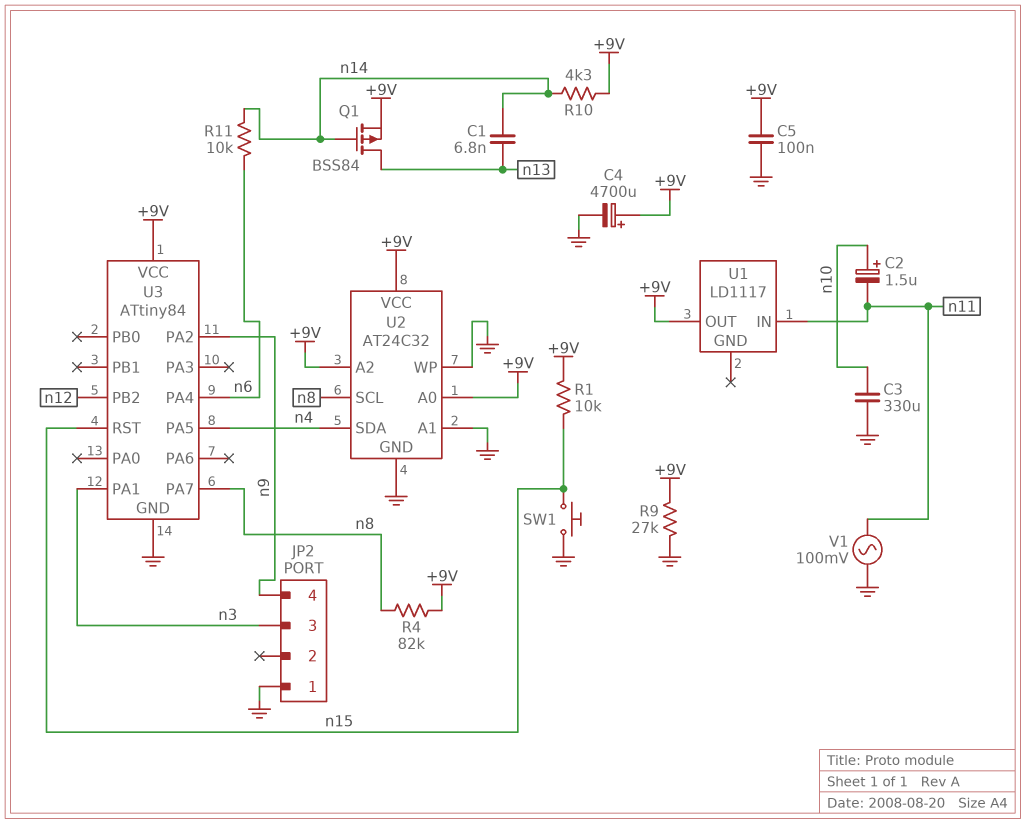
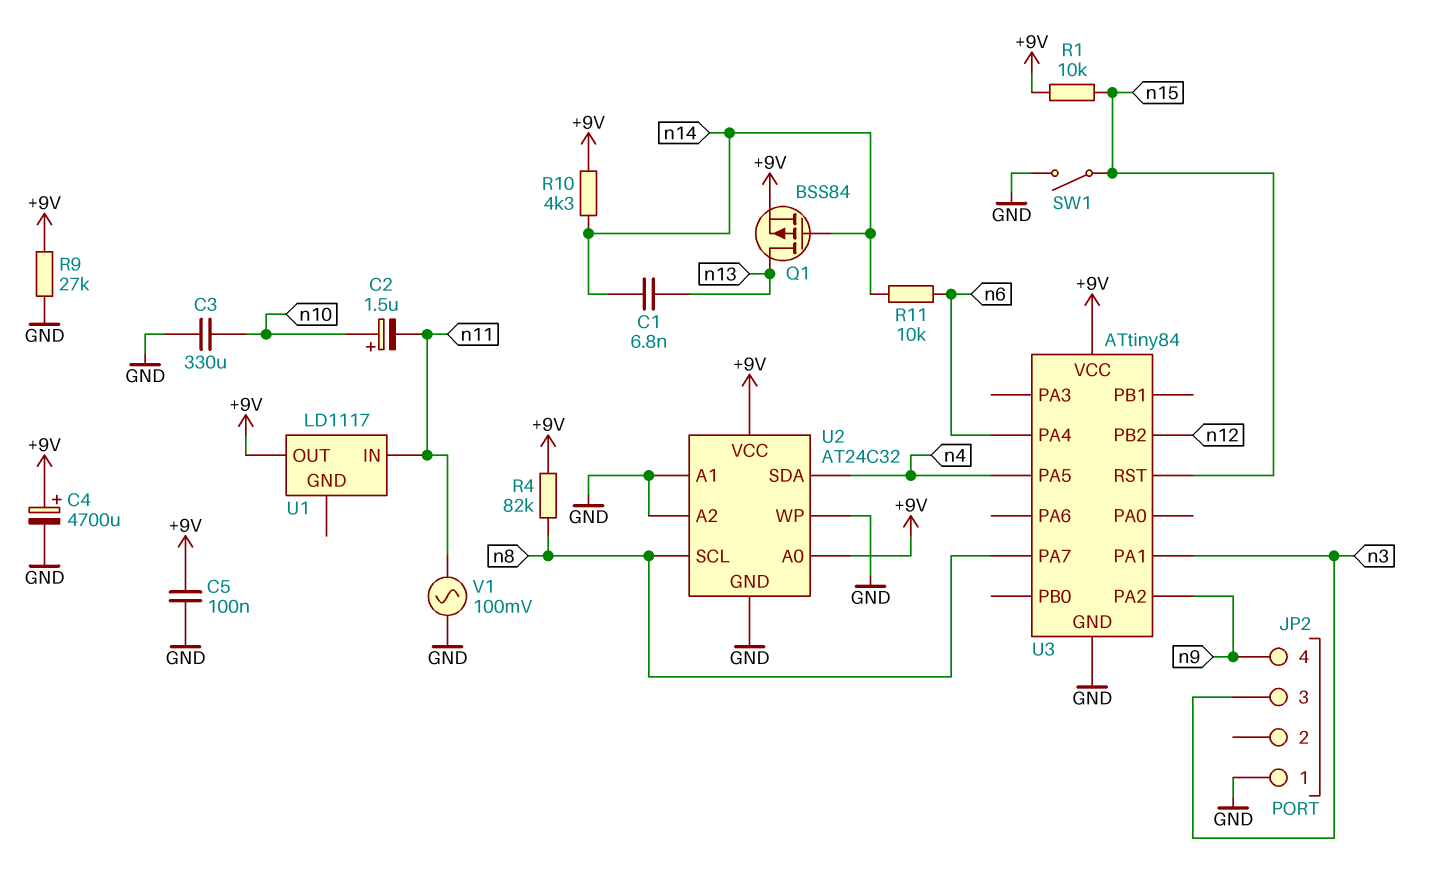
SW1: button (GND, n15) -> switch (GND, n15)
U2 pin A2: +9V -> GND

